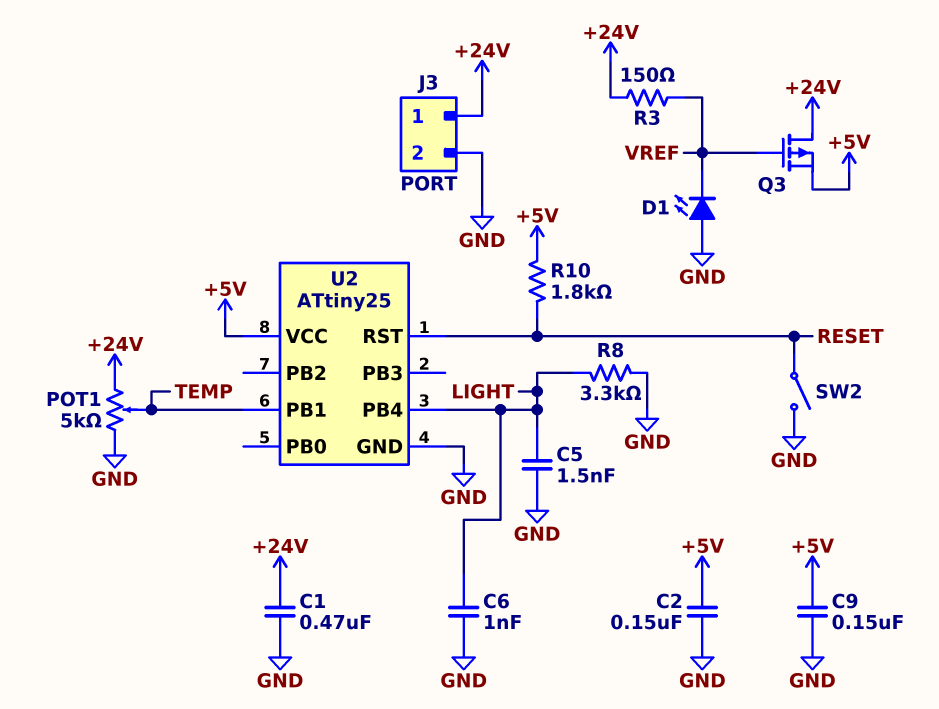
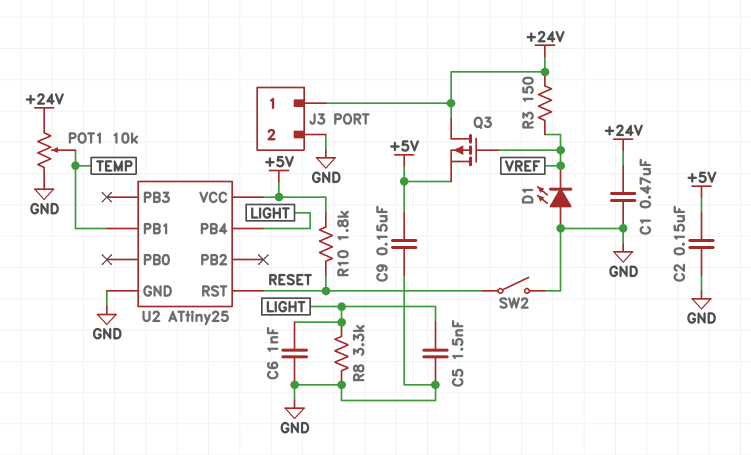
POT1: 5k (+24V, GND, wiper TEMP) -> 10k (+24V, GND, wiper TEMP)

